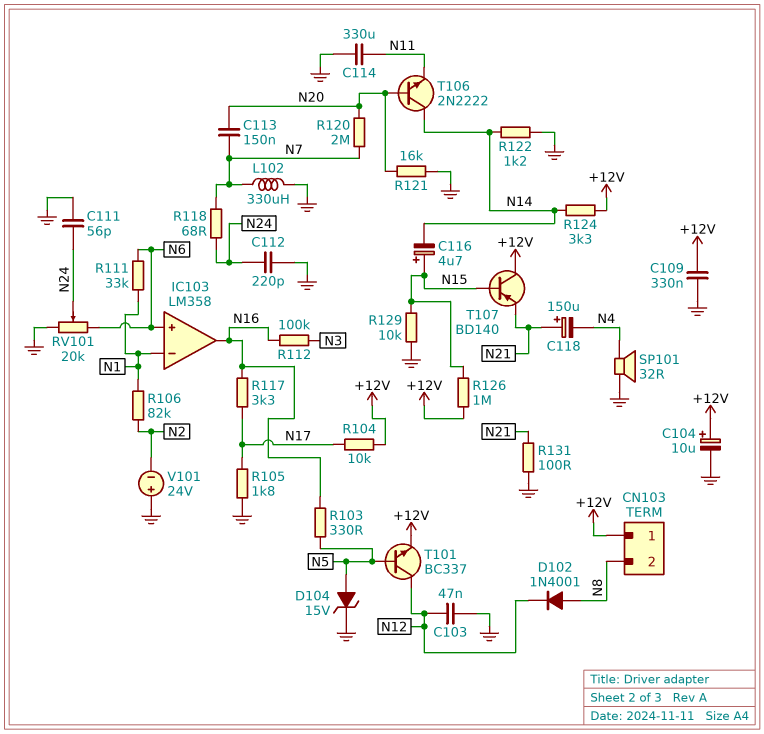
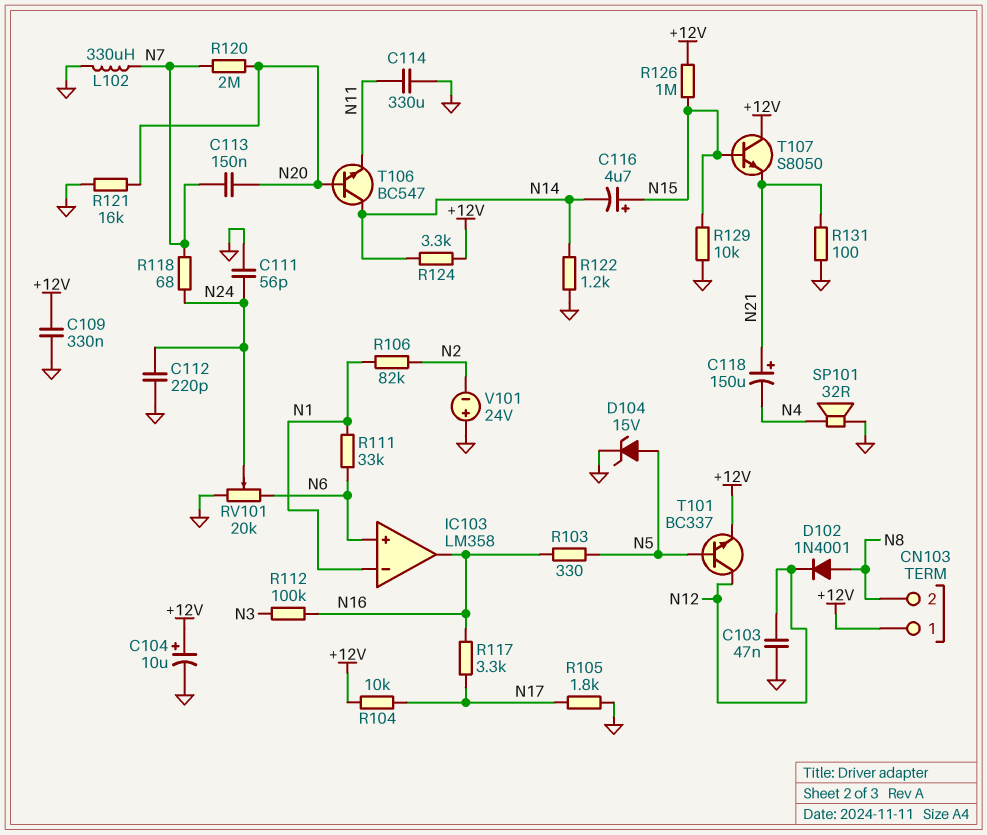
T106: NPN 2N2222 (B N20, C N14, E N11) -> NPN BC547 (B N20, C N14, E N11)
T107: PNP BD140 (B N15, C +12V, E N21) -> NPN S8050 (B N15, C +12V, E N21)

